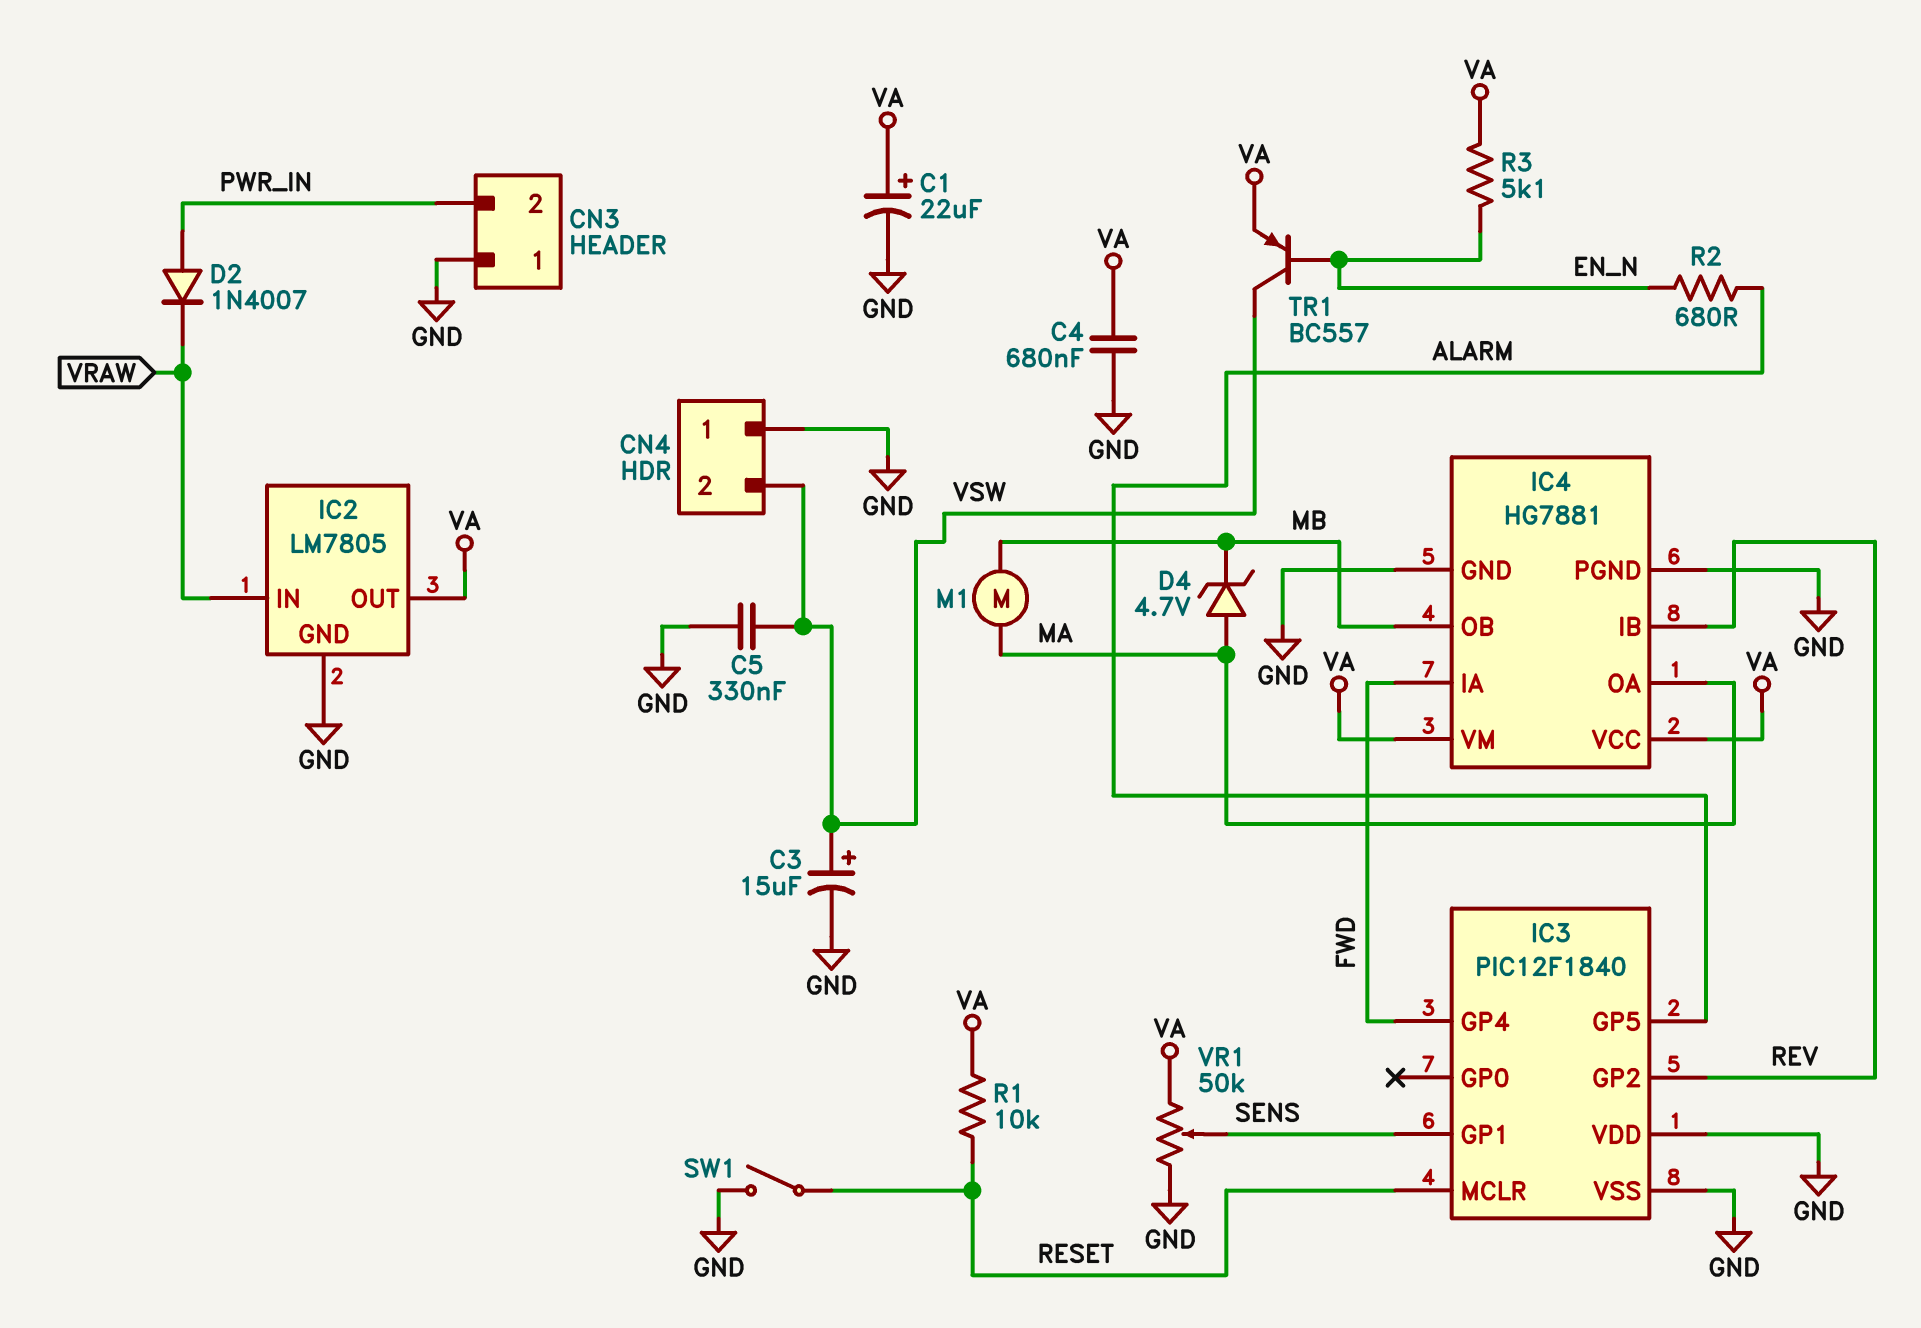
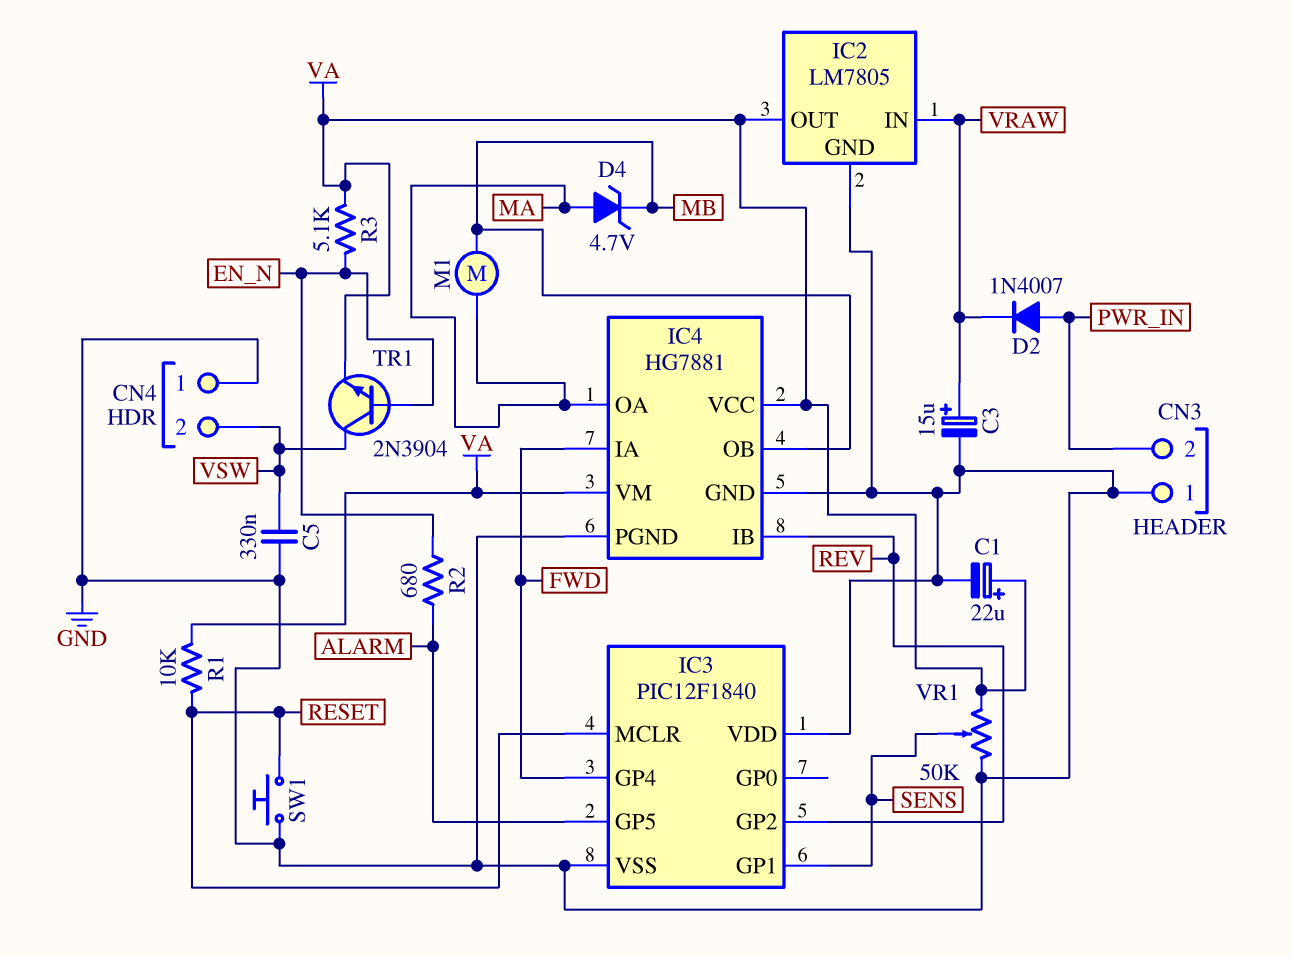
C3: 15uF (plus VSW, minus GND) -> 15uF (plus VRAW, minus GND)
C4: 680nF (GND, VA) -> none
SW1: switch (GND, RESET) -> button (GND, RESET)
TR1: PNP BC557 (B EN_N, C VSW, E VA) -> NPN 2N3904 (B EN_N, C VSW, E VA)

